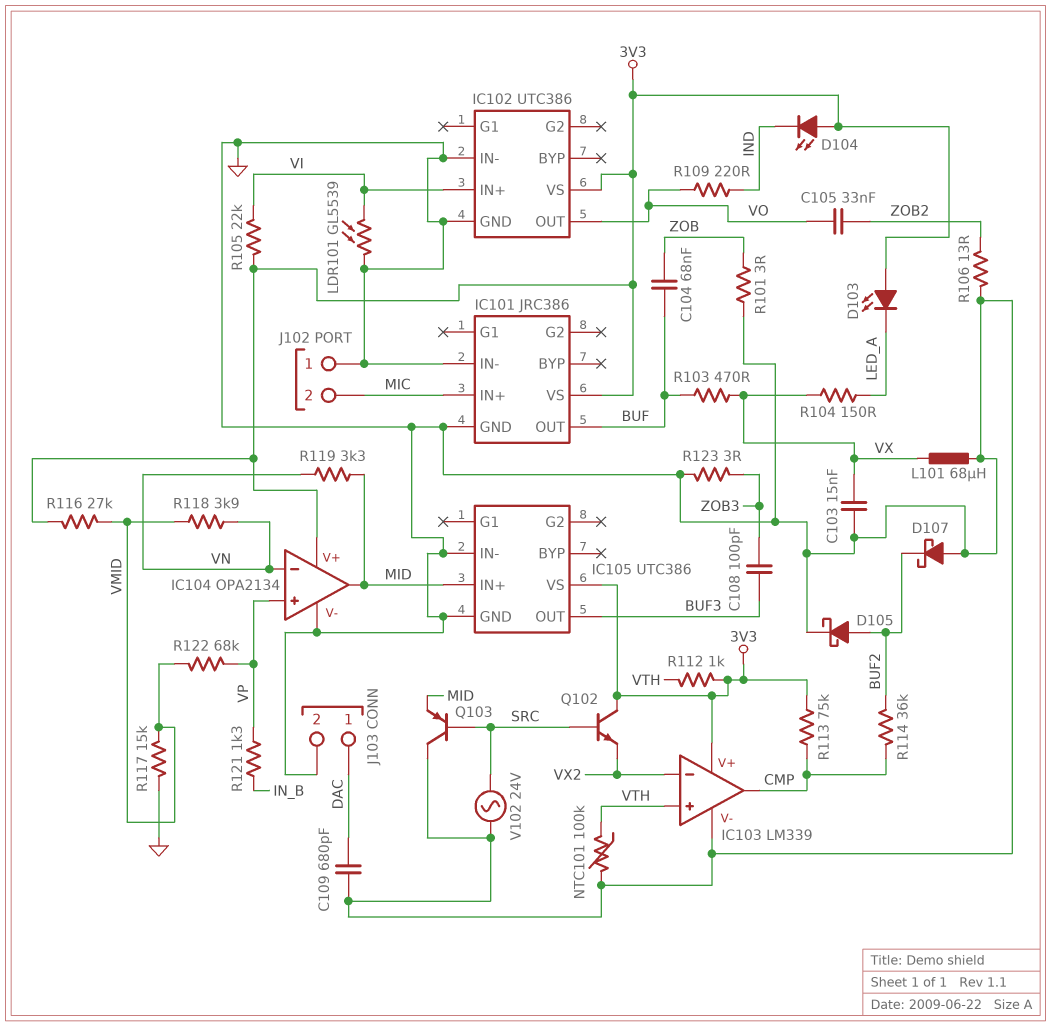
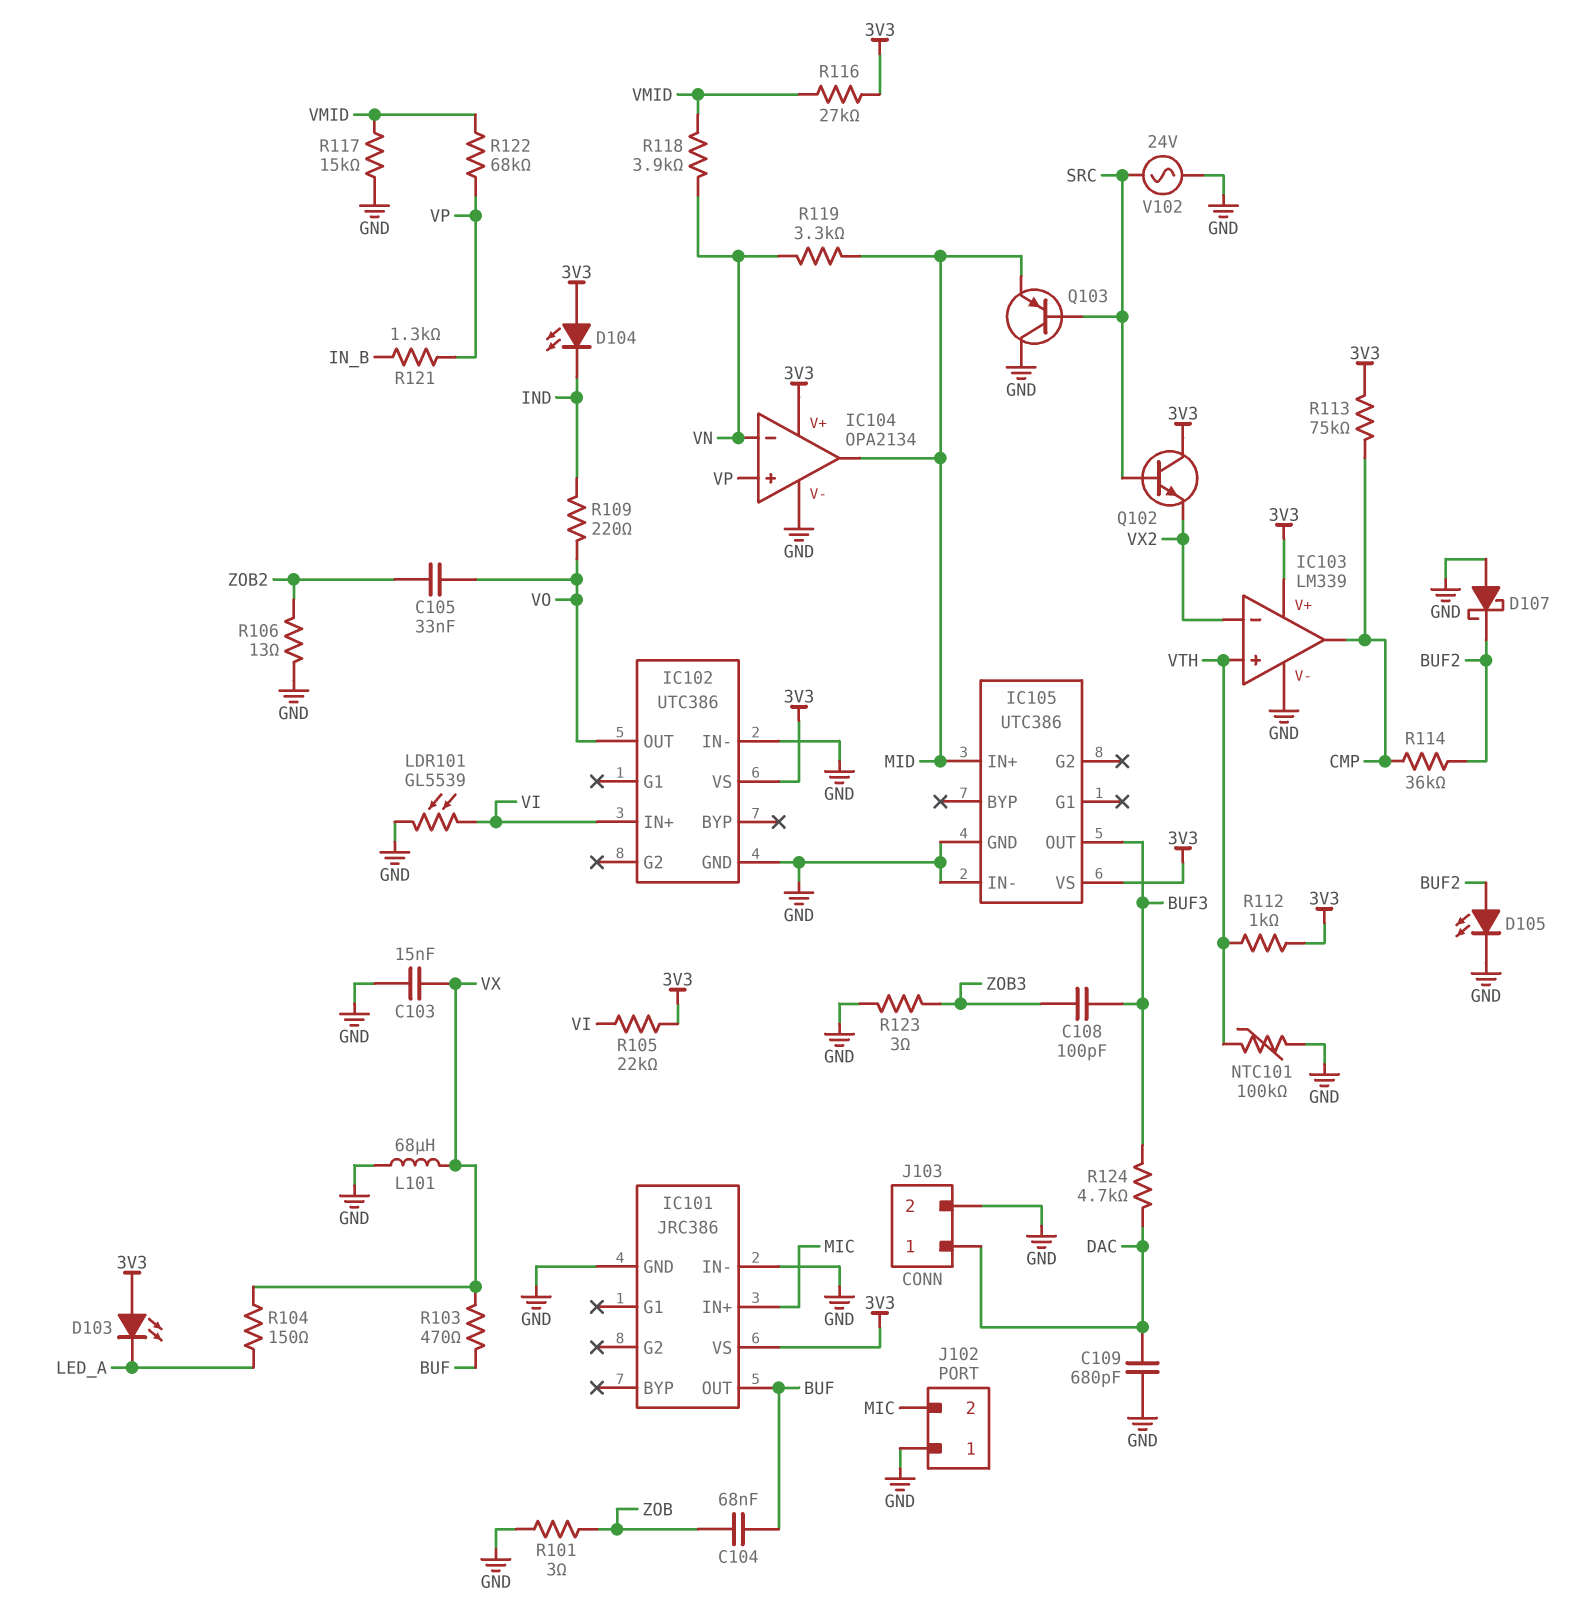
D105: schottky (A BUF2, K GND) -> LED (A BUF2, K GND)
R124: none -> 4.7k (BUF3, DAC)

